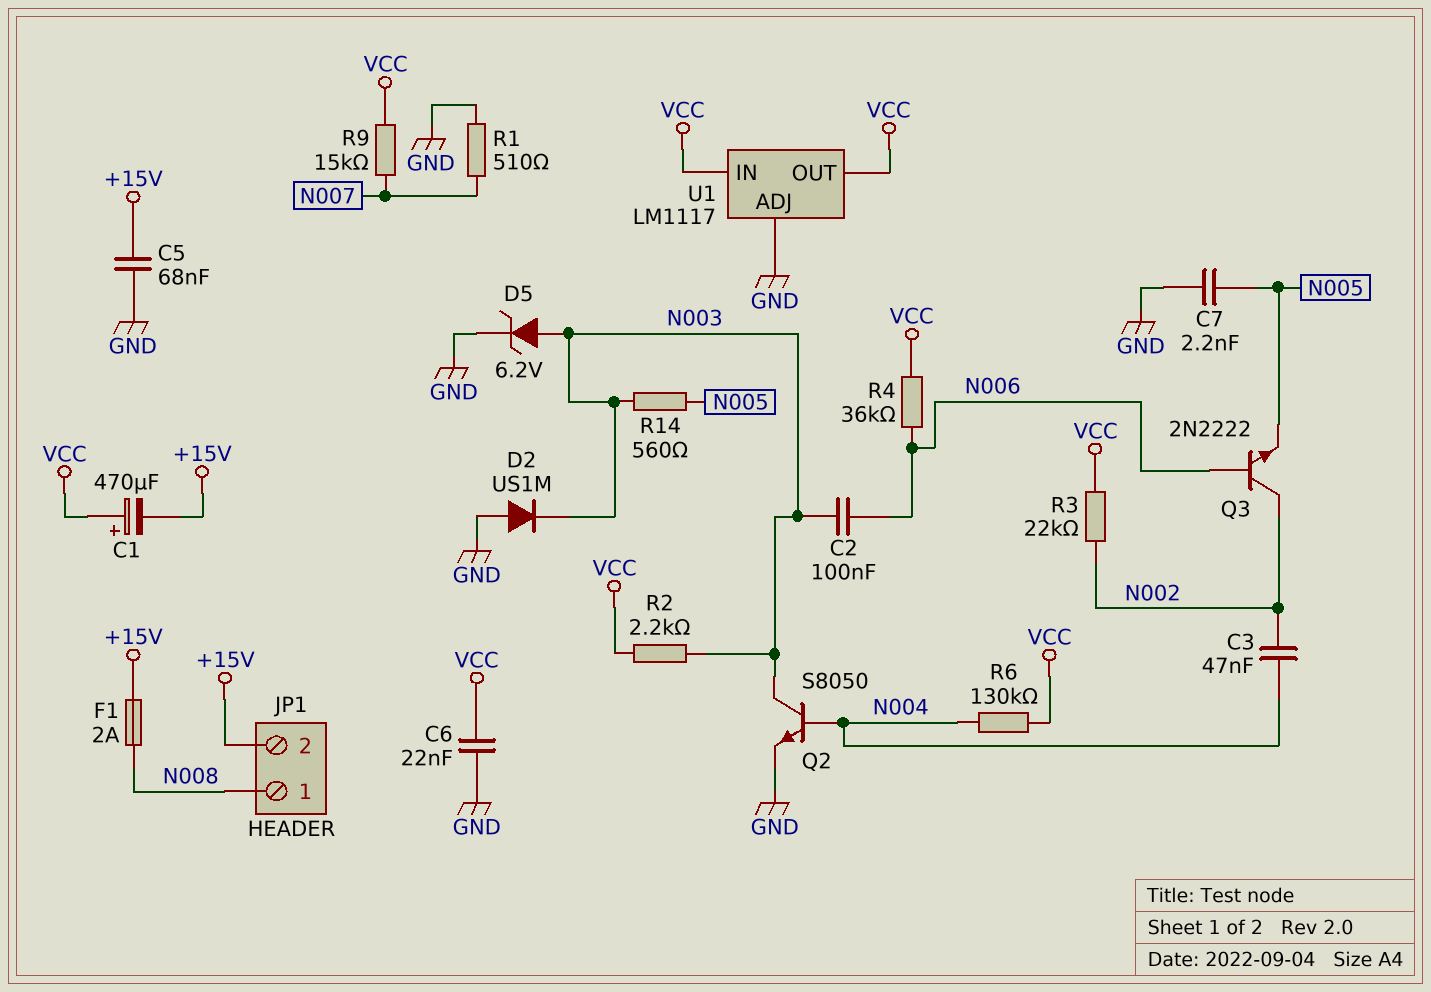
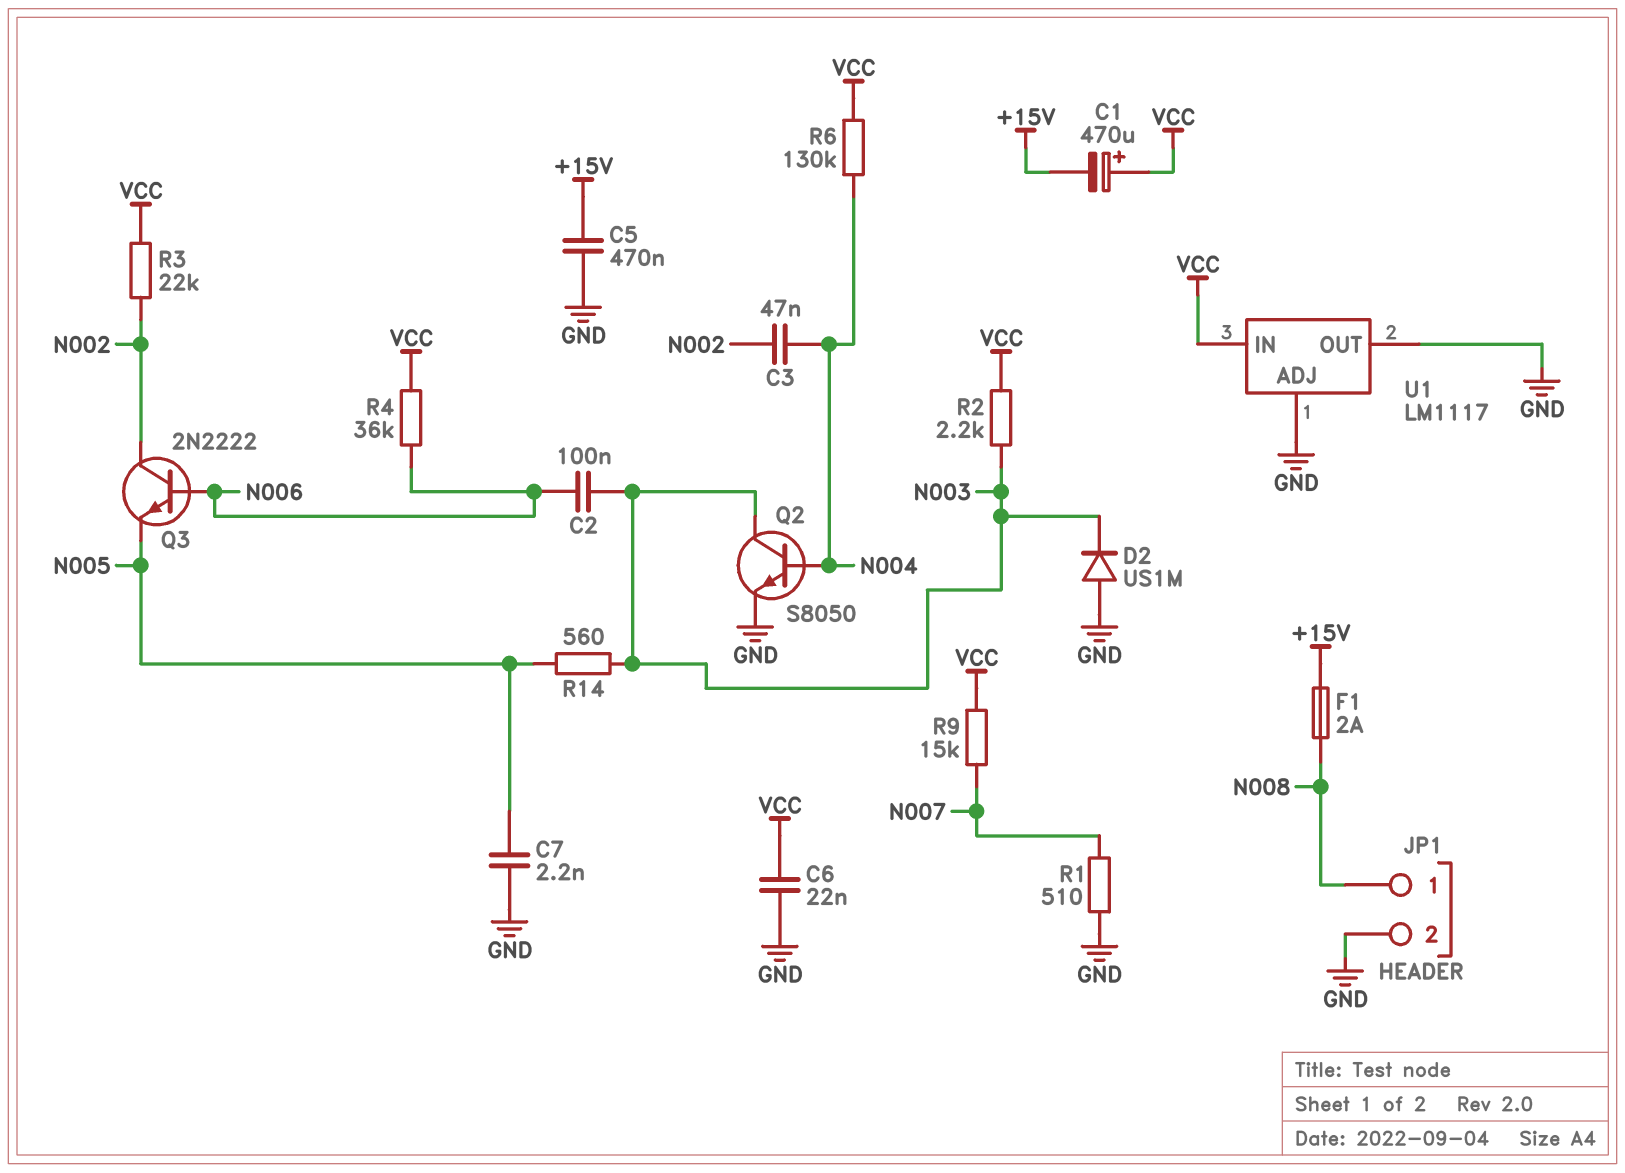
C5: 68nF (+15V, GND) -> 470nF (+15V, GND)
D5: zener 6.2V (A N003, K GND) -> none
JP1 pin 2: +15V -> GND
U1 pin OUT: VCC -> GND

